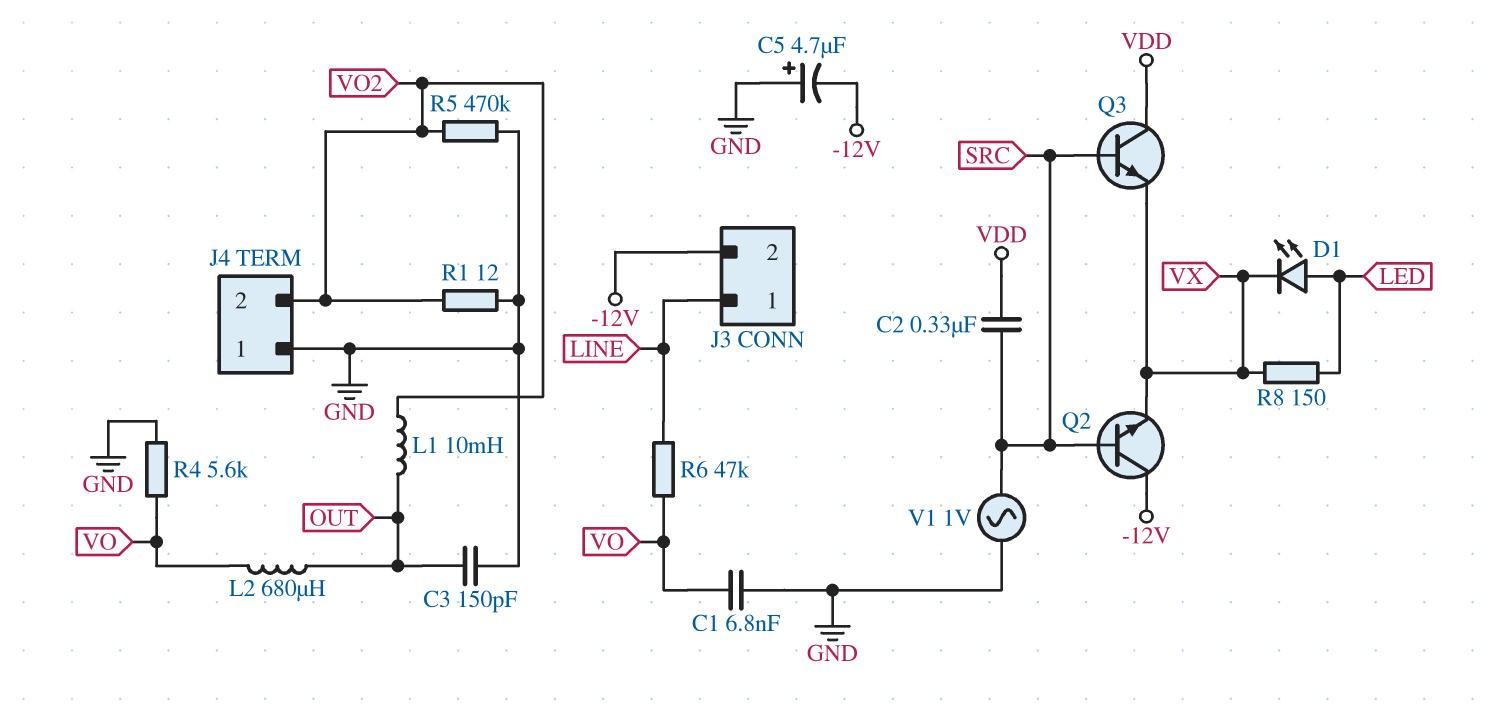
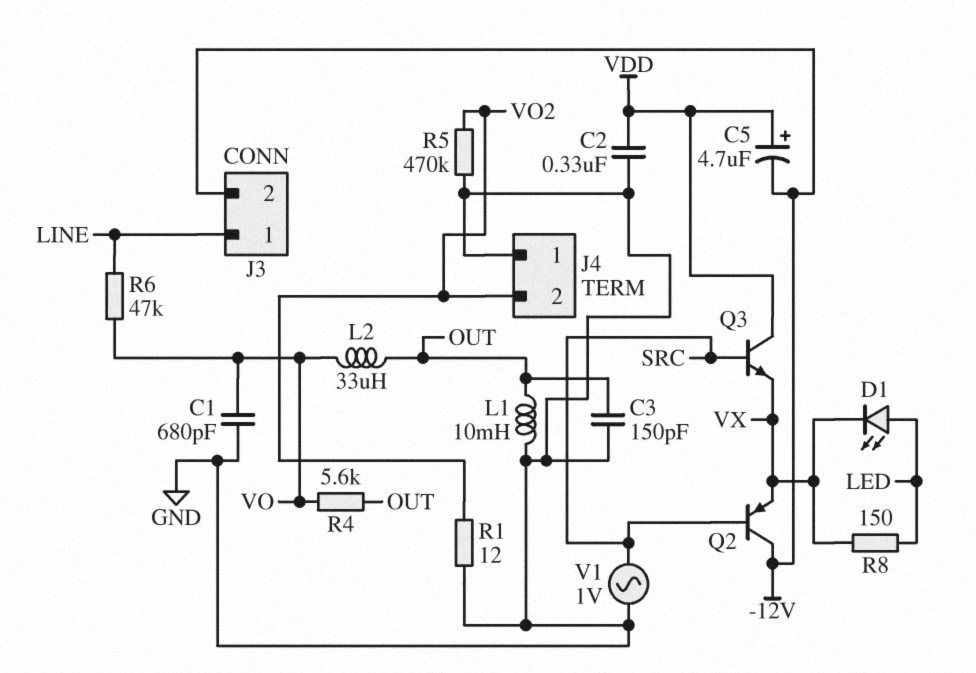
C1: 6.8nF (GND, VO) -> 680pF (GND, VO)
C2: 330nF (SRC, VDD) -> 330nF (GND, VDD)
C5: 4.7uF (plus GND, minus -12V) -> 4.7uF (plus VDD, minus -12V)
L1: 10mH (OUT, VO2) -> 10mH (GND, OUT)
L2: 680uH (OUT, VO) -> 33uH (OUT, VO)
Q2: NPN (B SRC, C -12V, E VX) -> PNP (B SRC, C -12V, E VX)
R4: 5.6k (GND, VO) -> 5.6k (OUT, VO)

